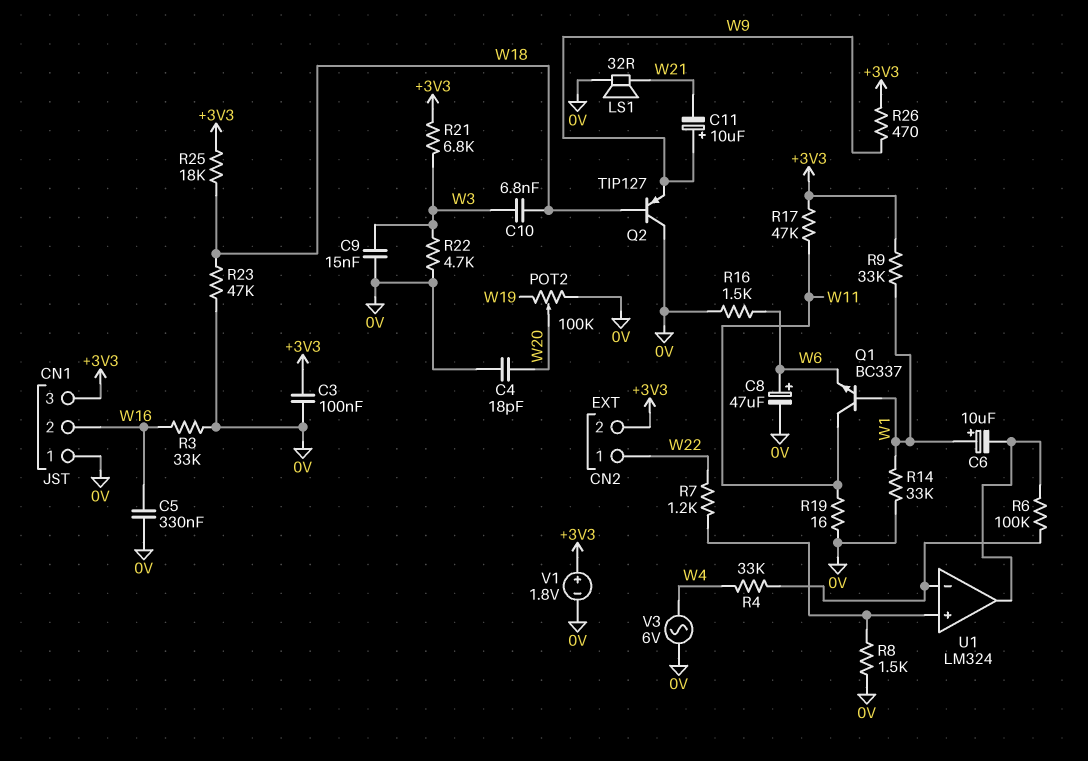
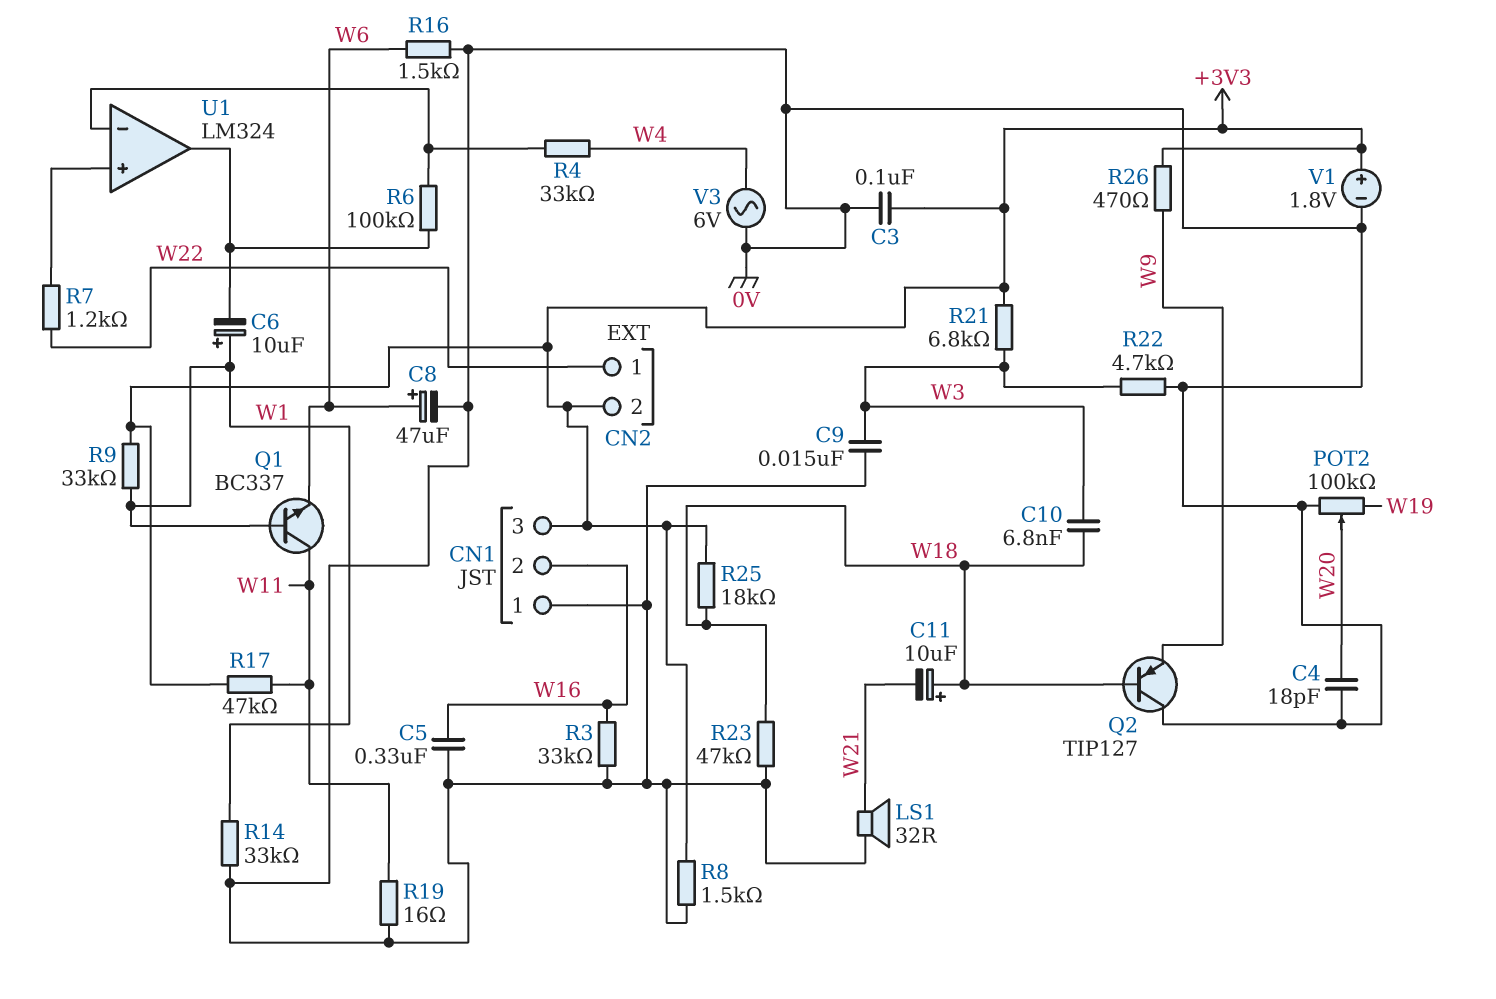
C11: 10uF (plus W9, minus W21) -> 10uF (plus W18, minus W21)
R8: 1.5k (0V, U1/in+) -> 1.5k (+3V3, 0V)

